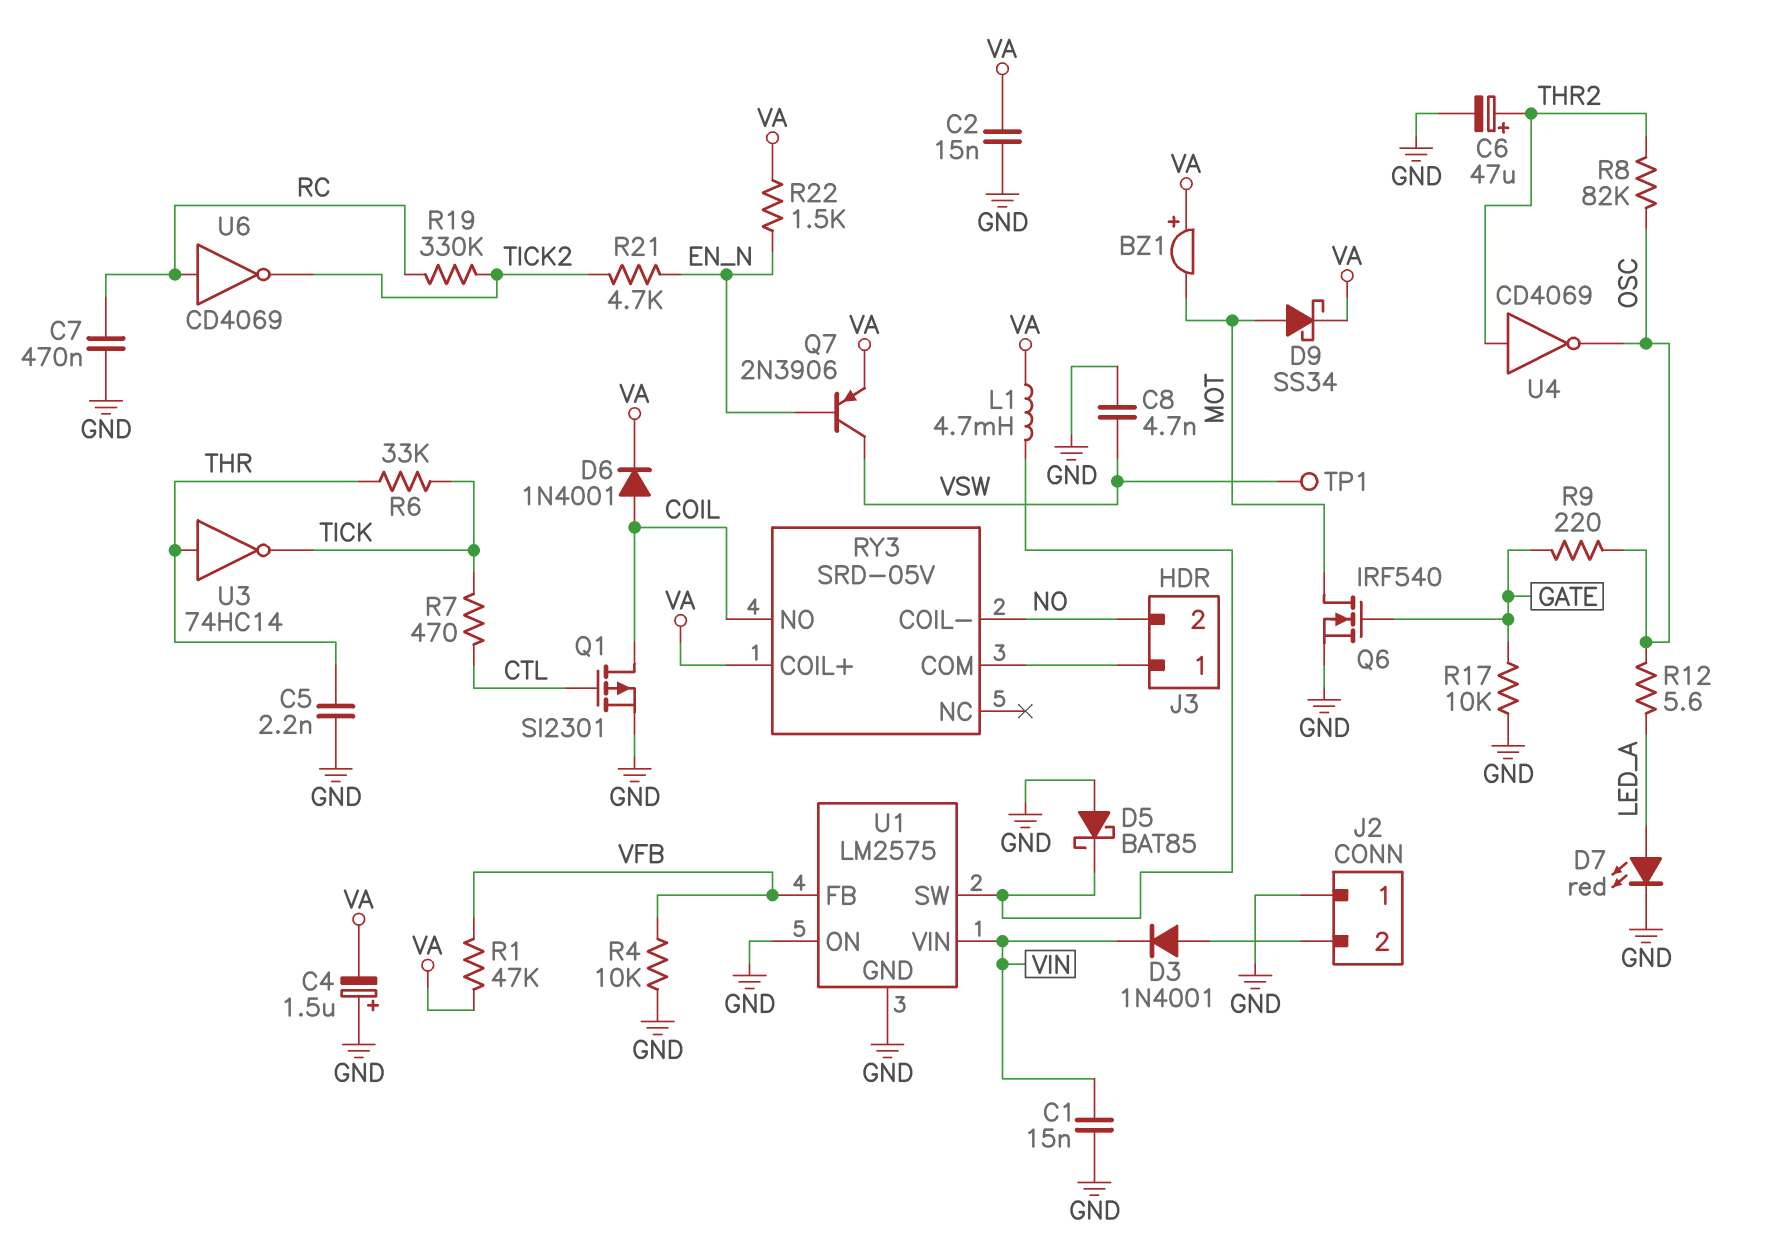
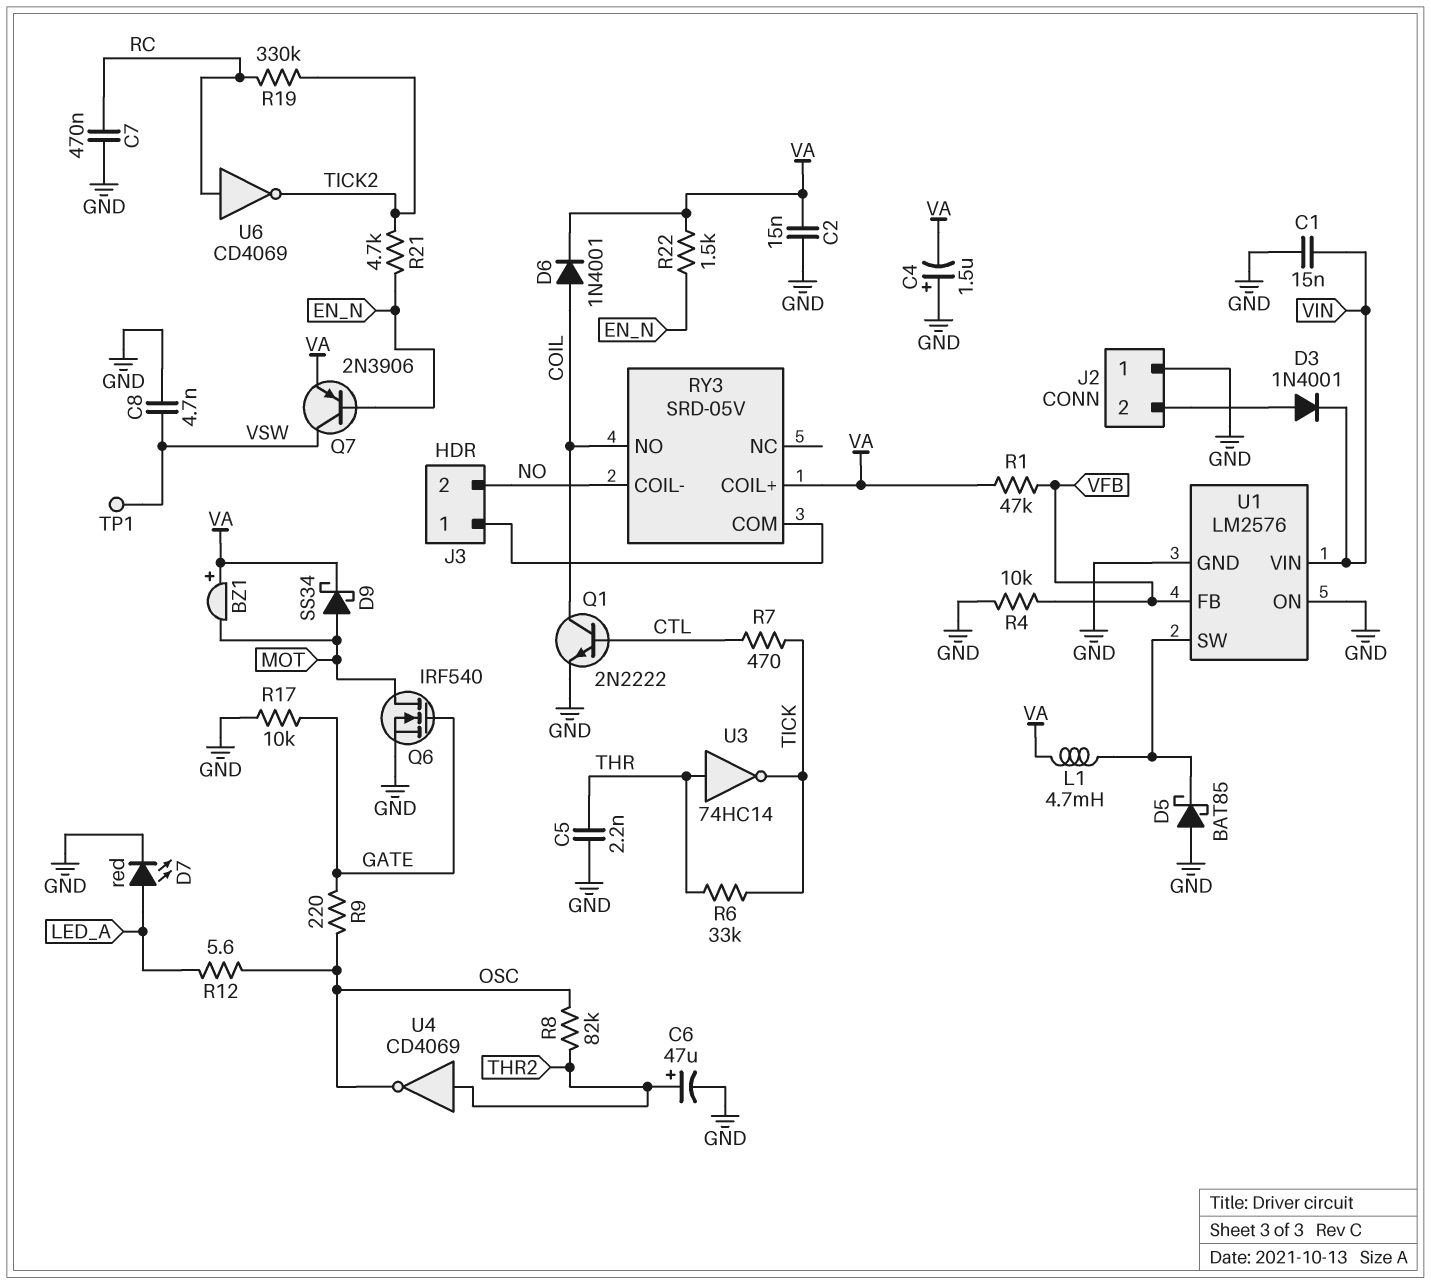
Q1: PMOS SI2301 (G CTL, D COIL, S GND) -> NPN 2N2222 (B CTL, C COIL, E GND)
U1: LM2575 -> LM2576

